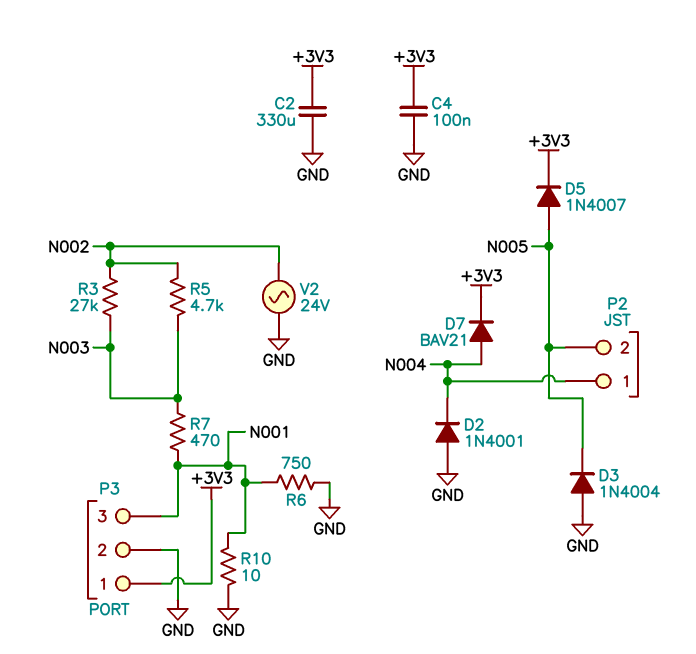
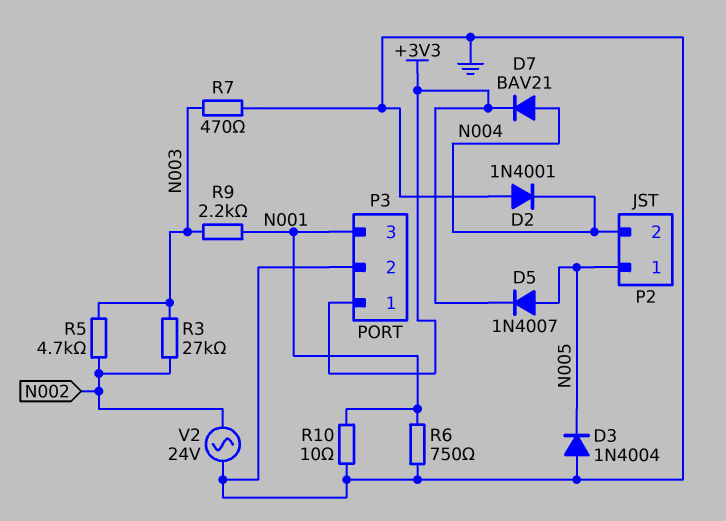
C2: 330uF (+3V3, GND) -> none
C4: 100nF (+3V3, GND) -> none
P2 pin 1: N004 -> N005
P2 pin 2: N005 -> N004
R7: 470 (N001, N003) -> 470 (GND, N003)
R9: none -> 2.2k (N001, N003)

